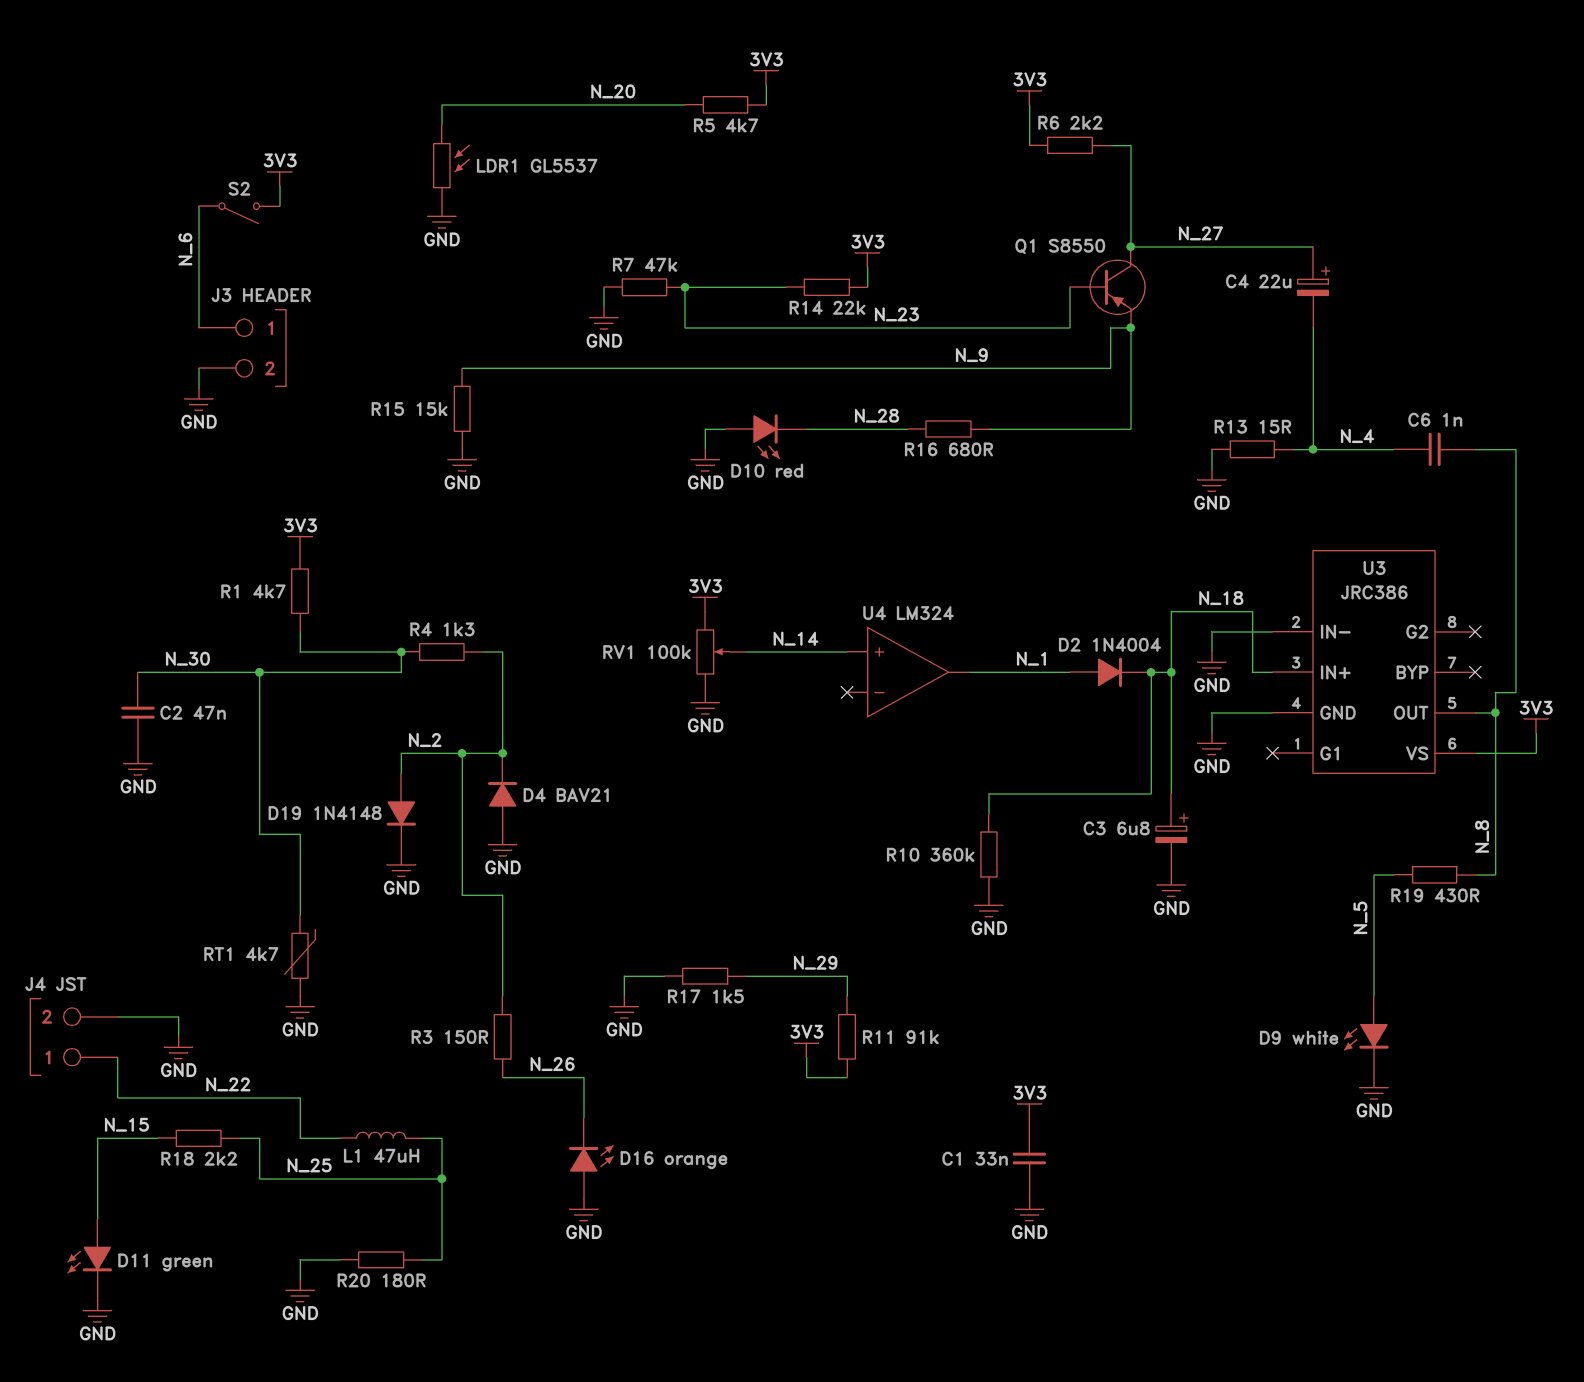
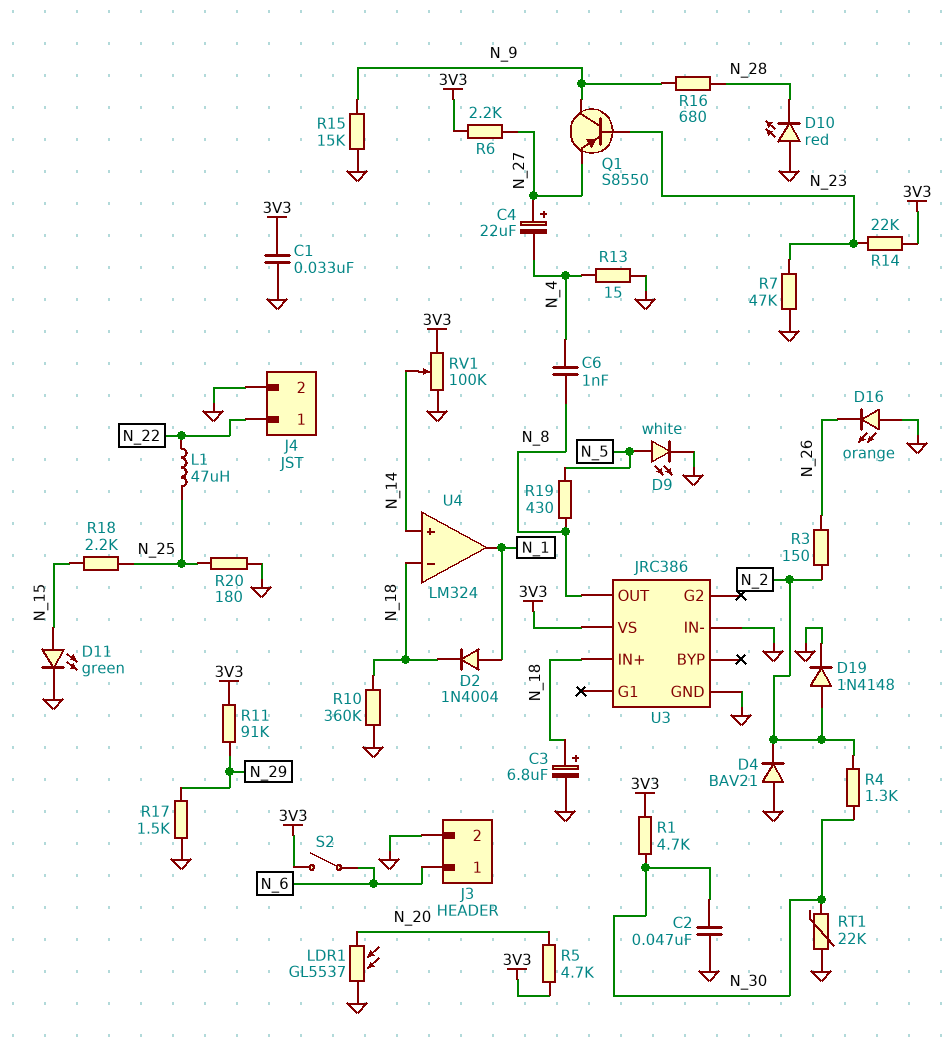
Q1: PNP S8550 (B N_23, C N_27, E N_9) -> PNP S8550 (B N_23, C N_9, E N_27)
RT1: 4.7k (GND, N_30) -> 22k (GND, N_30)
U4 pin in-: none -> N_18

